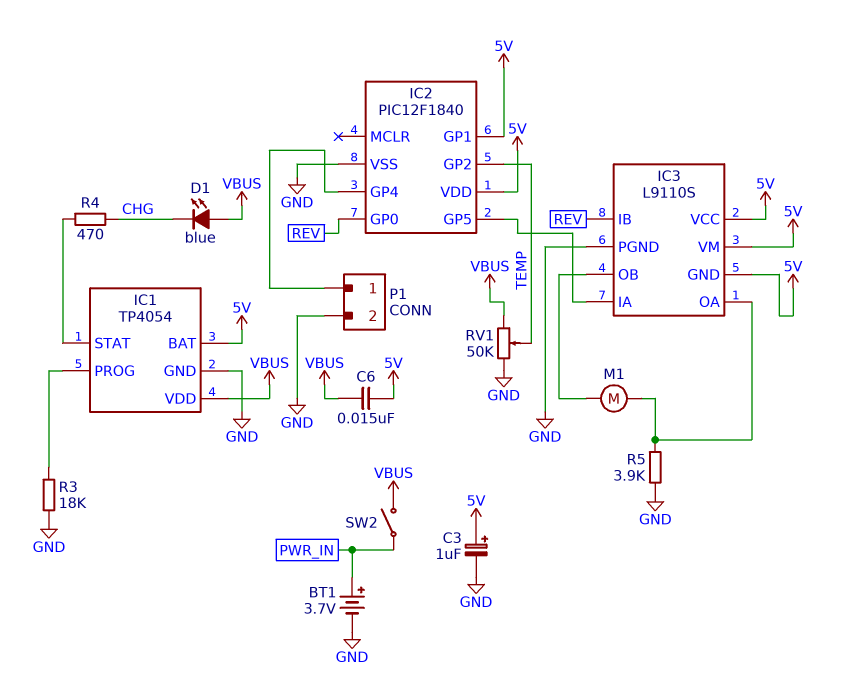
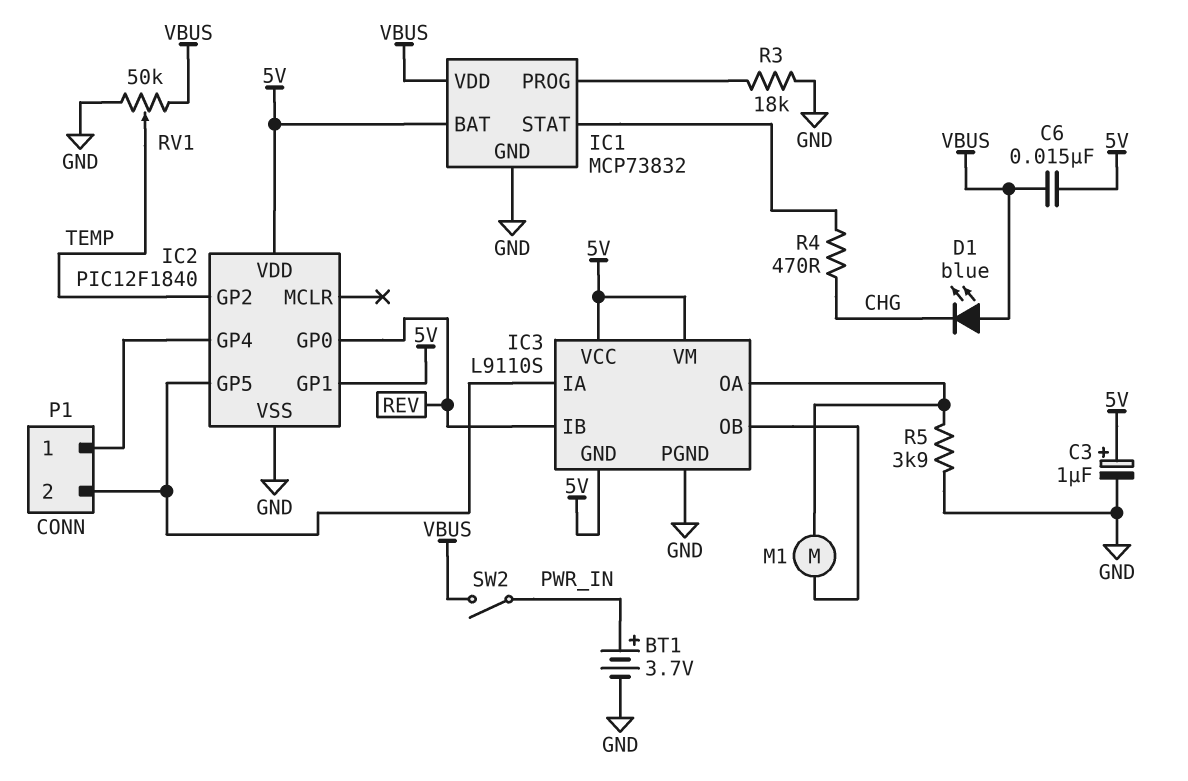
IC1: TP4054 -> MCP73832
P1 pin 2: GND -> IC2/GP5

